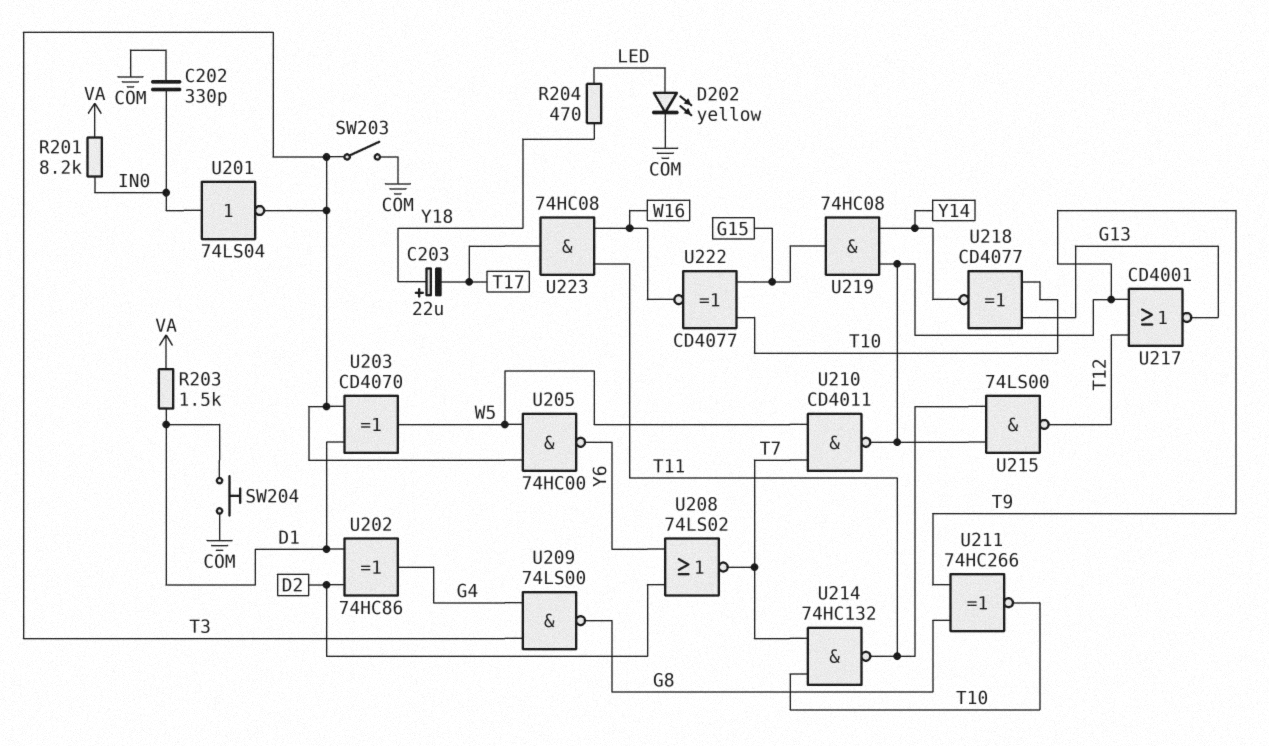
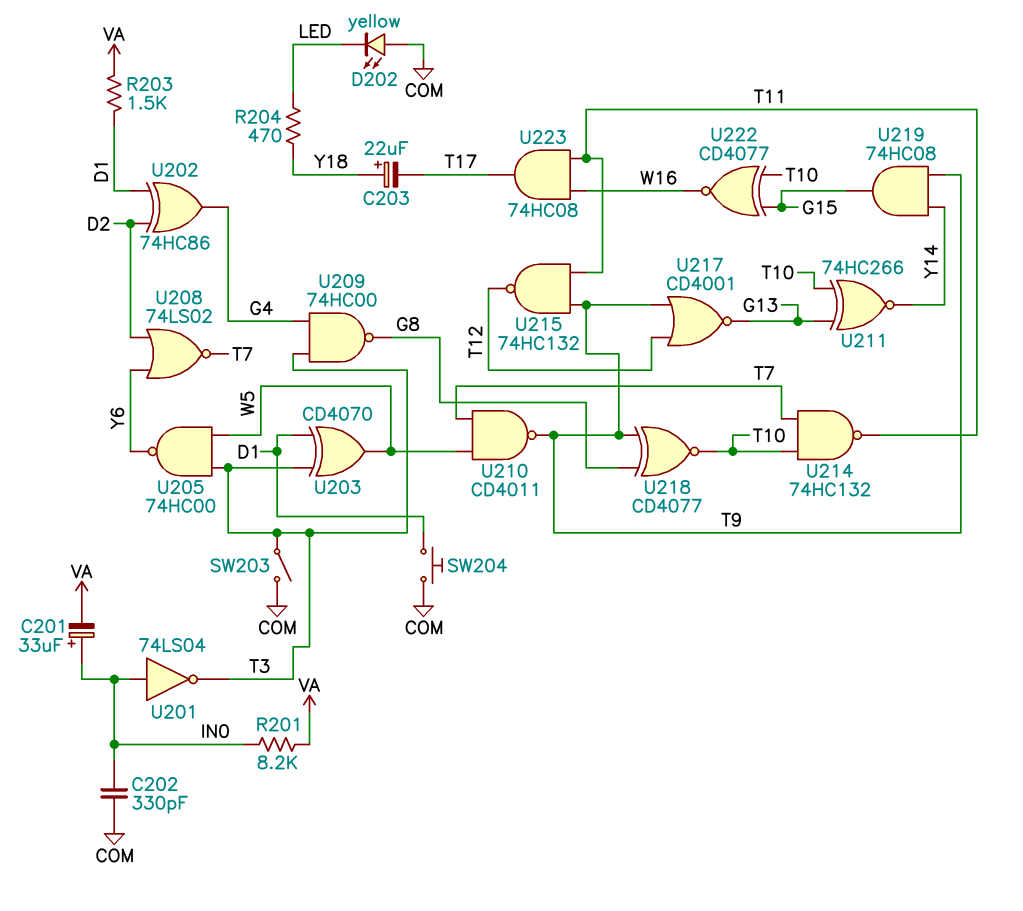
C201: none -> 33uF (plus IN0, minus VA)
D202: LED yellow (A LED, K COM) -> LED yellow (A COM, K LED)
U209: NAND 74LS00 (in G4, in T3, out G8) -> NAND 74HC00 (in G4, in T3, out G8)
U211: XNOR 74HC266 (in G8, in T9, out T10) -> XNOR 74HC266 (in G13, in T10, out Y14)
U215: NAND 74LS00 (in T9, in T11, out T12) -> NAND 74HC132 (in T9, in T11, out T12)
U218: XNOR CD4077 (in G13, in T10, out Y14) -> XNOR CD4077 (in G8, in T9, out T10)

